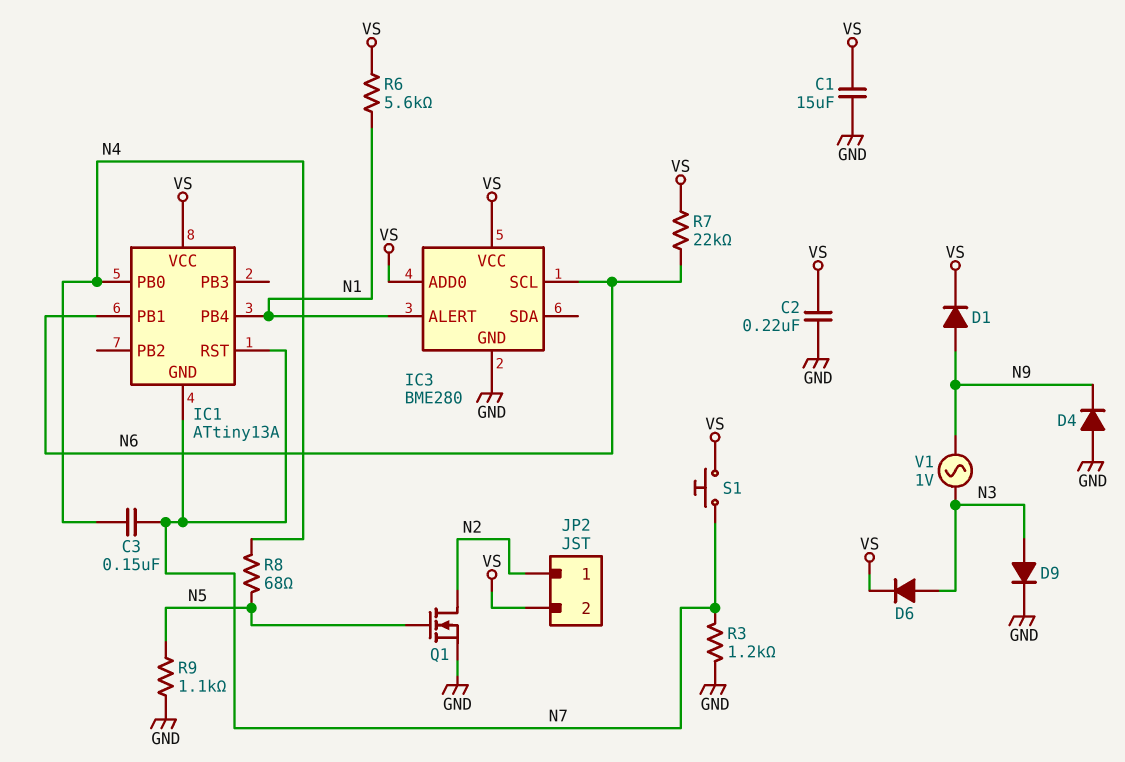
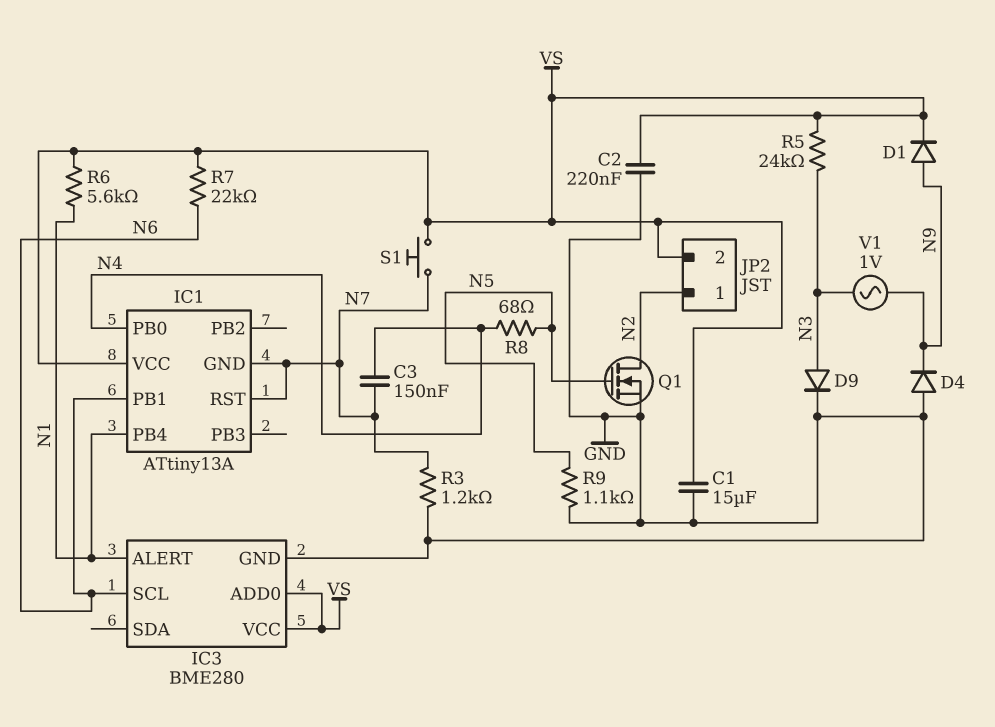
D6: diode (A N3, K VS) -> none
R5: none -> 24k (N3, VS)

